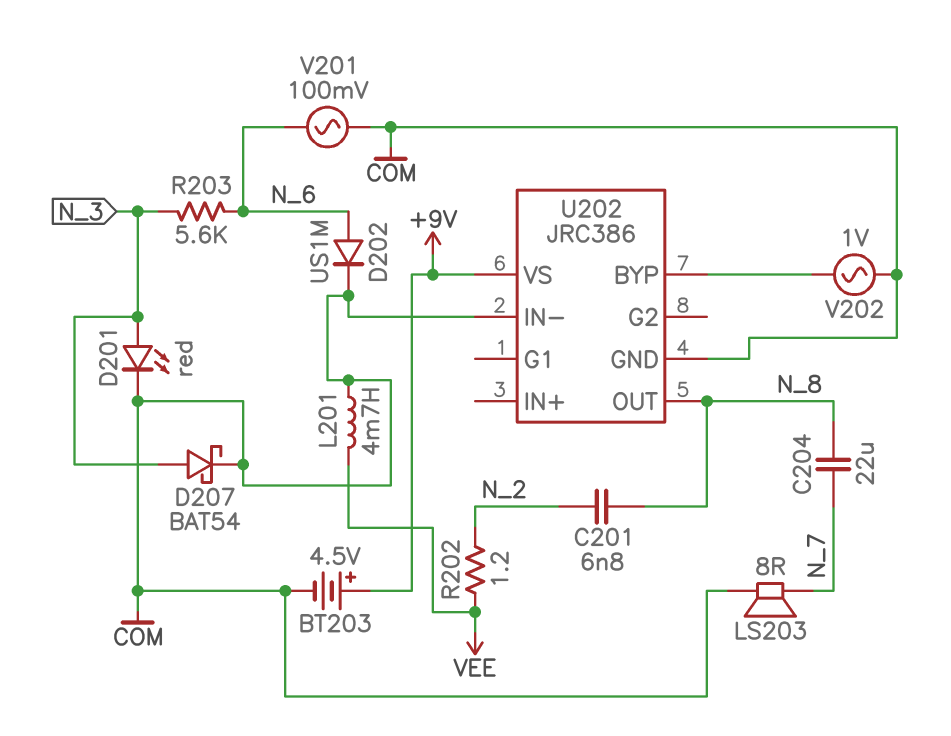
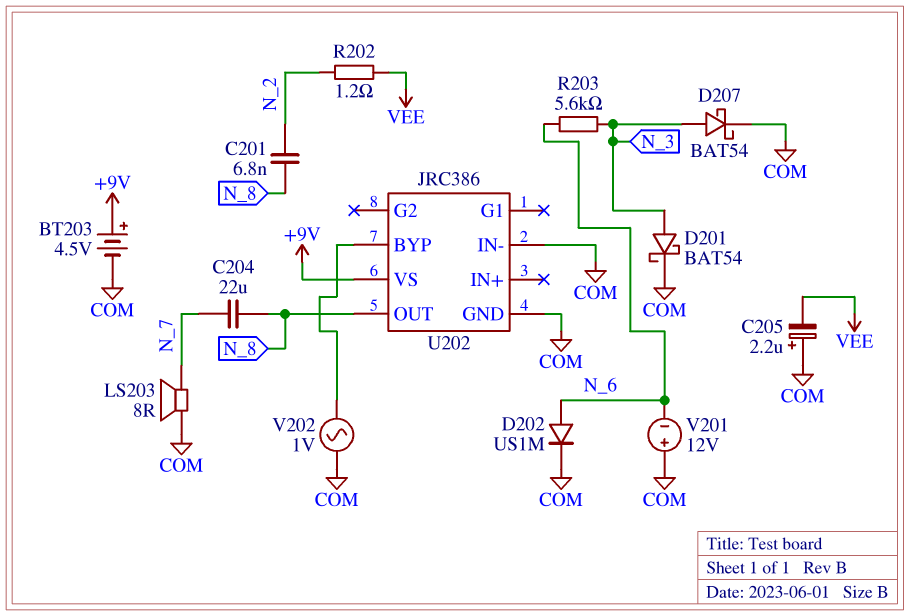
C205: none -> 2.2uF (plus COM, minus VEE)
D201: LED red (A N_3, K COM) -> schottky BAT54 (A N_3, K COM)
L201: 4.7mH (COM, VEE) -> none
V201: AC 100mV (COM, N_6) -> 12V (plus COM, minus N_6)

